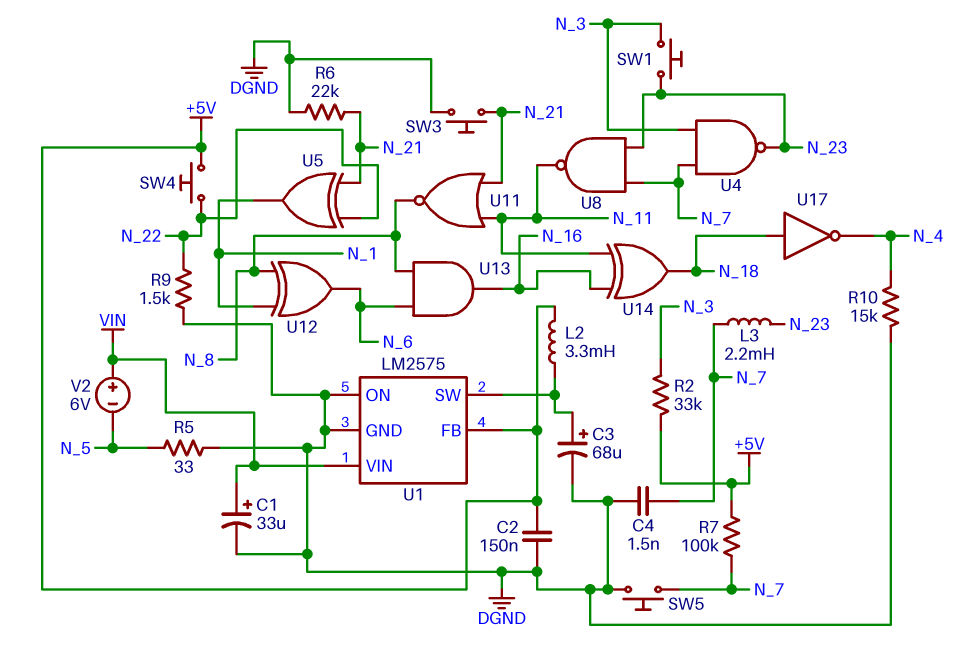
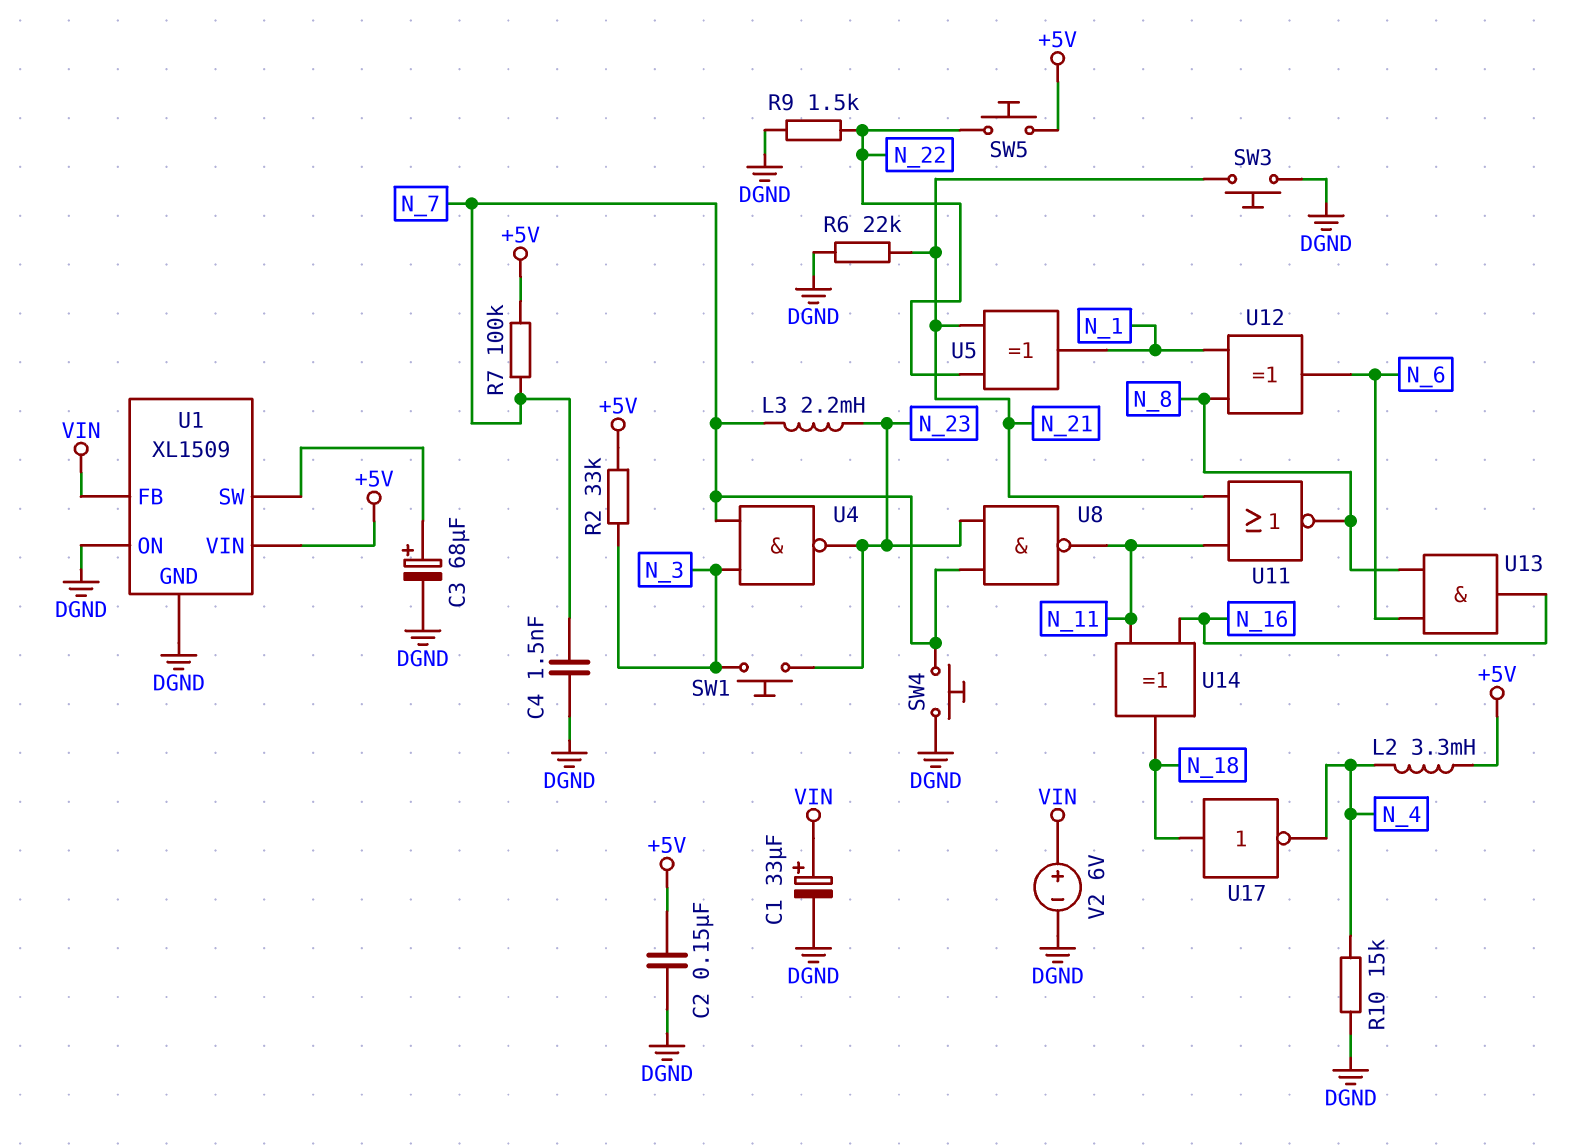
L2: 3.3mH (+5V, U1/SW) -> 3.3mH (+5V, N_4)
R5: 33 (DGND, N_5) -> none
SW4: button (+5V, N_22) -> button (DGND, N_7)
SW5: button (DGND, N_7) -> button (+5V, N_22)
U1: LM2575 -> XL1509
U1 pin FB: +5V -> VIN
U1 pin VIN: VIN -> +5V
V2: 6V (plus VIN, minus N_5) -> 6V (plus VIN, minus DGND)

